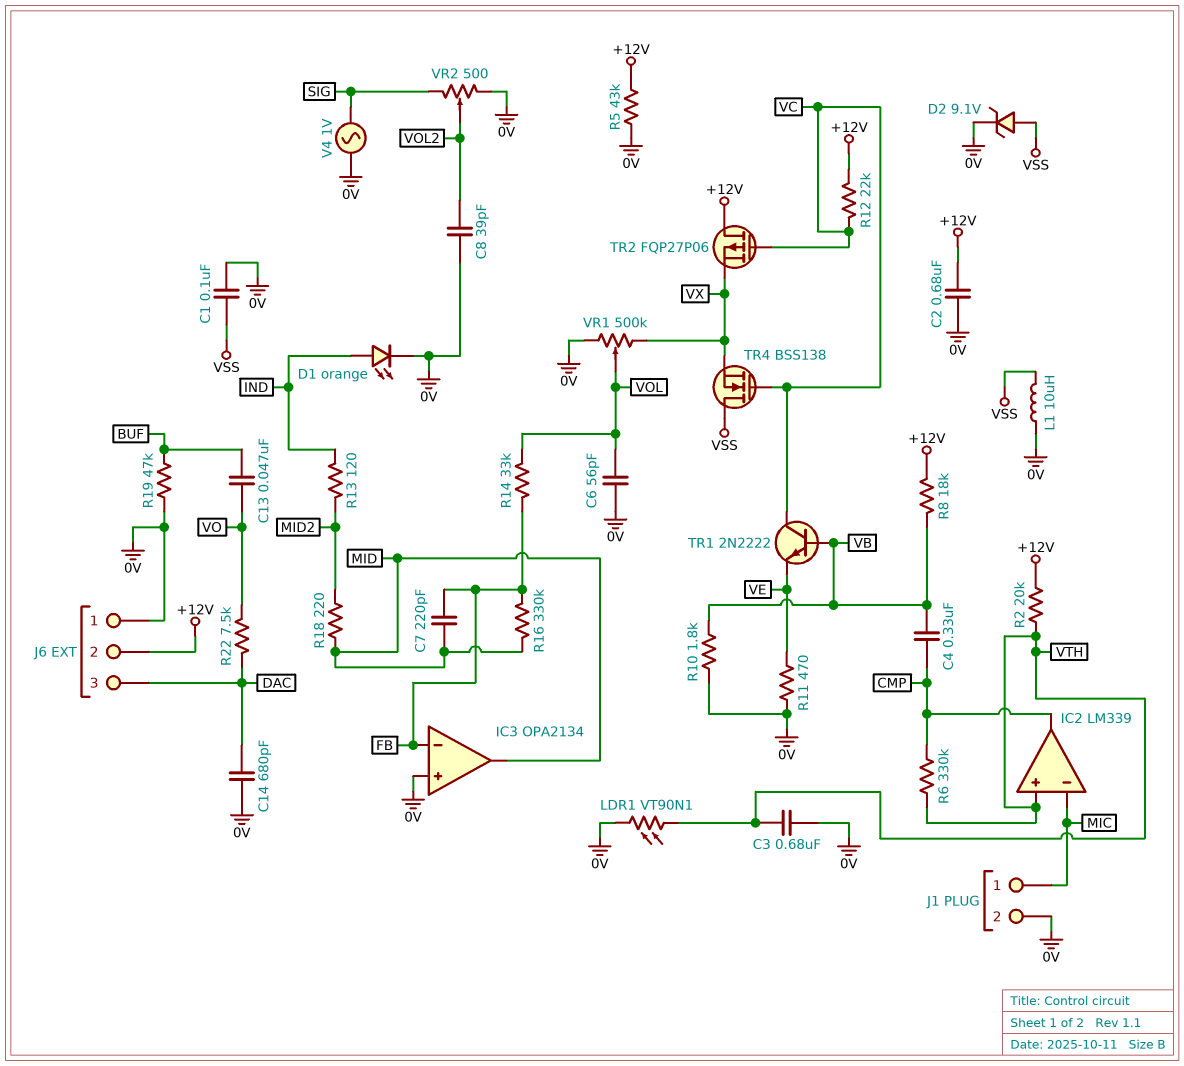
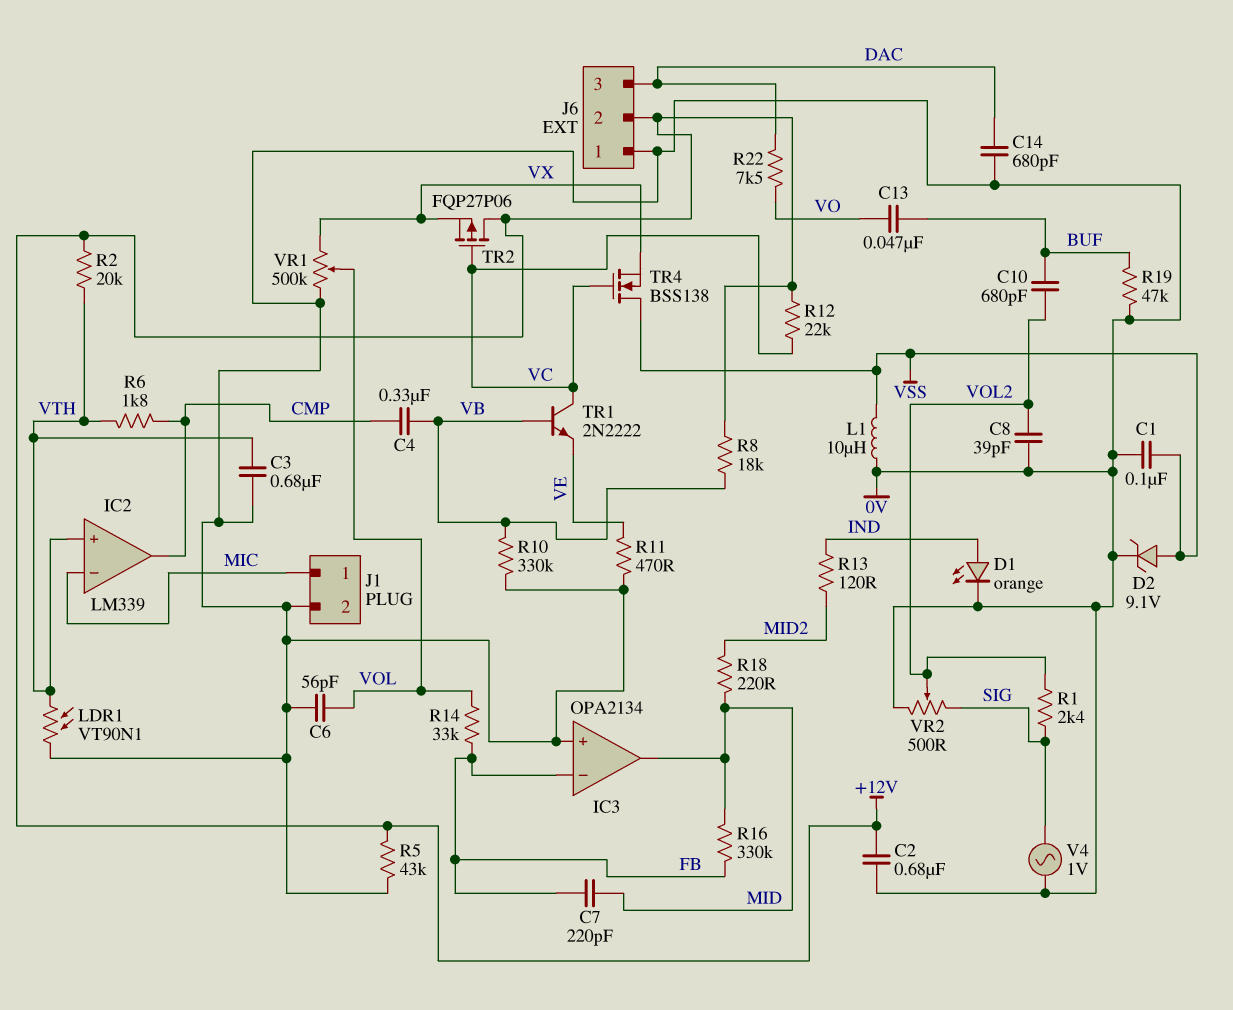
C10: none -> 680pF (BUF, VOL2)
R1: none -> 2.4k (SIG, VOL2)
R6: 330k (CMP, VTH) -> 1.8k (CMP, VTH)
R10: 1.8k (0V, VB) -> 330k (0V, VB)

